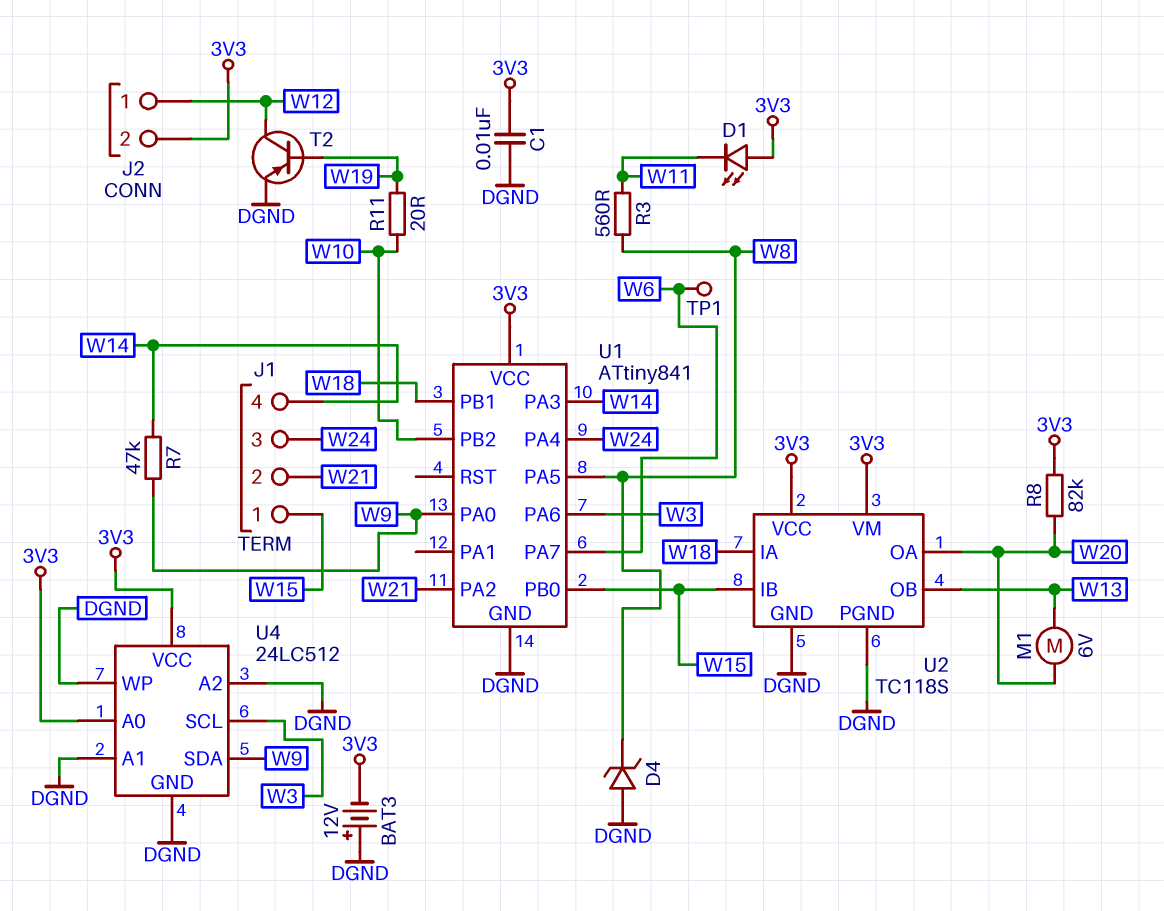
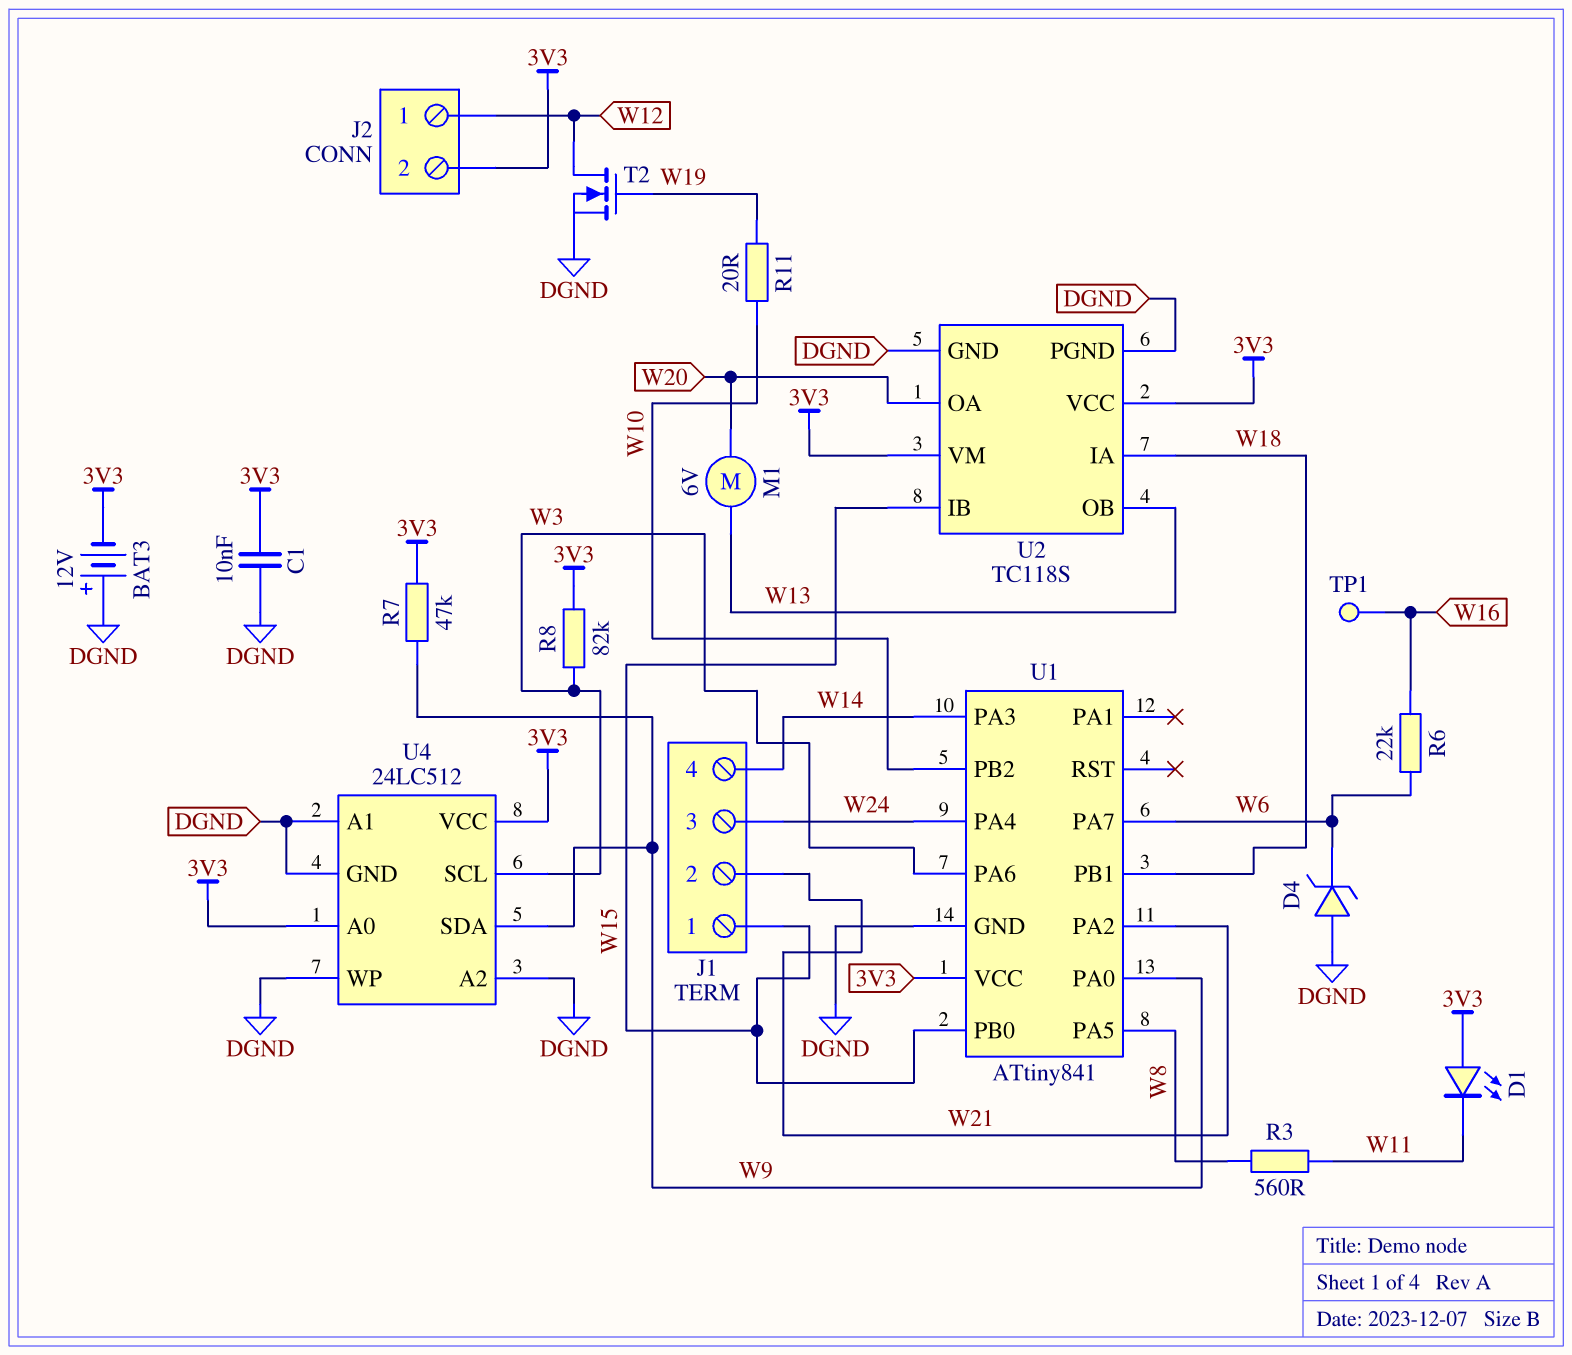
D4: zener (A DGND, K W8) -> zener (A DGND, K W6)
R6: none -> 22k (W6, W16)
R7: 47k (W9, W14) -> 47k (3V3, W9)
R8: 82k (3V3, W20) -> 82k (3V3, W3)
T2: PNP (B W19, C W12, E DGND) -> NMOS (G W19, D W12, S DGND)
TP1: test point (W6) -> test point (W16)

